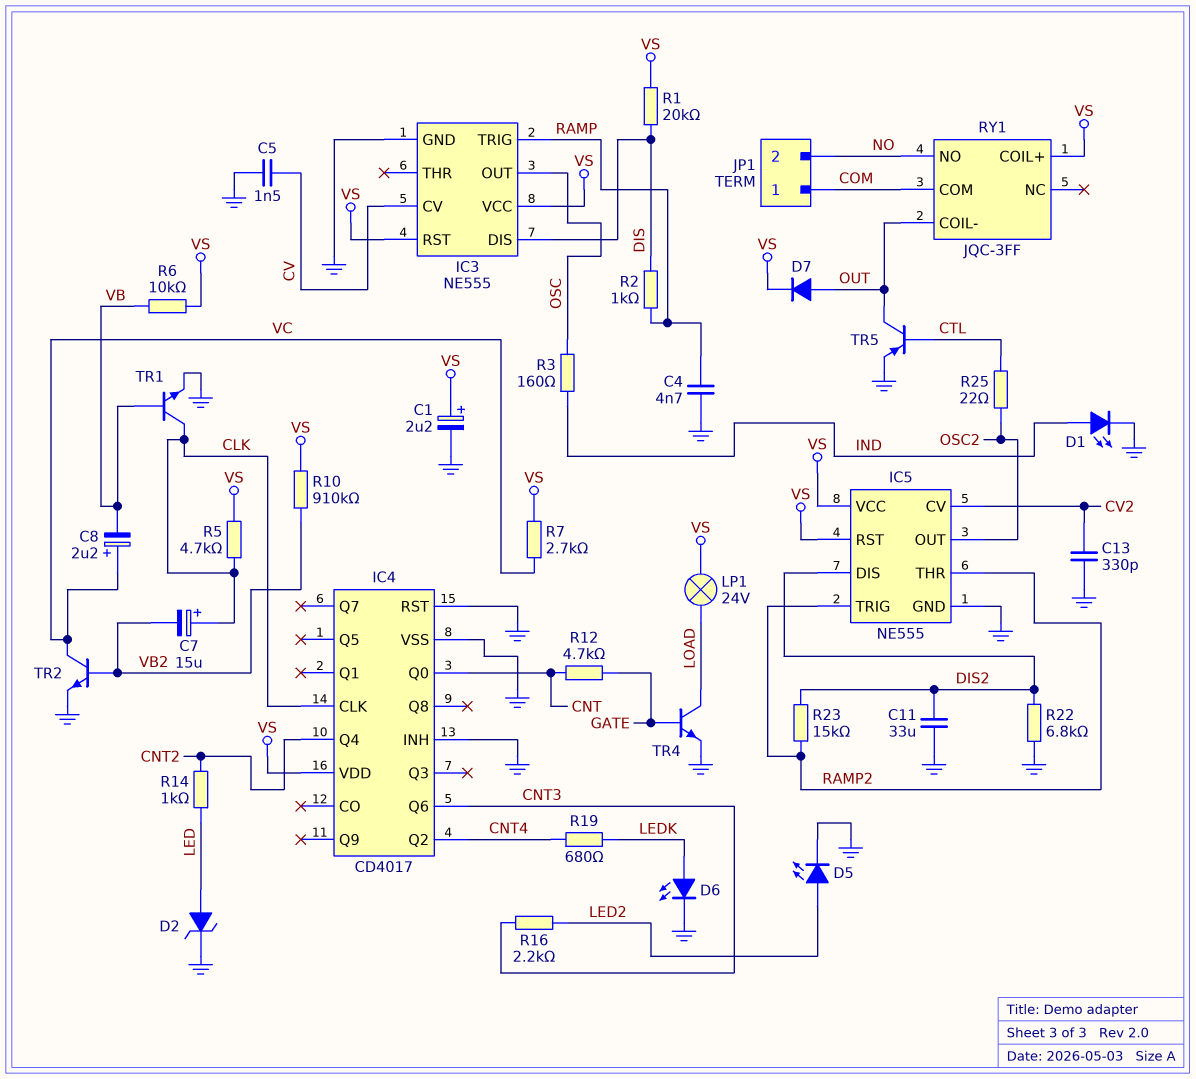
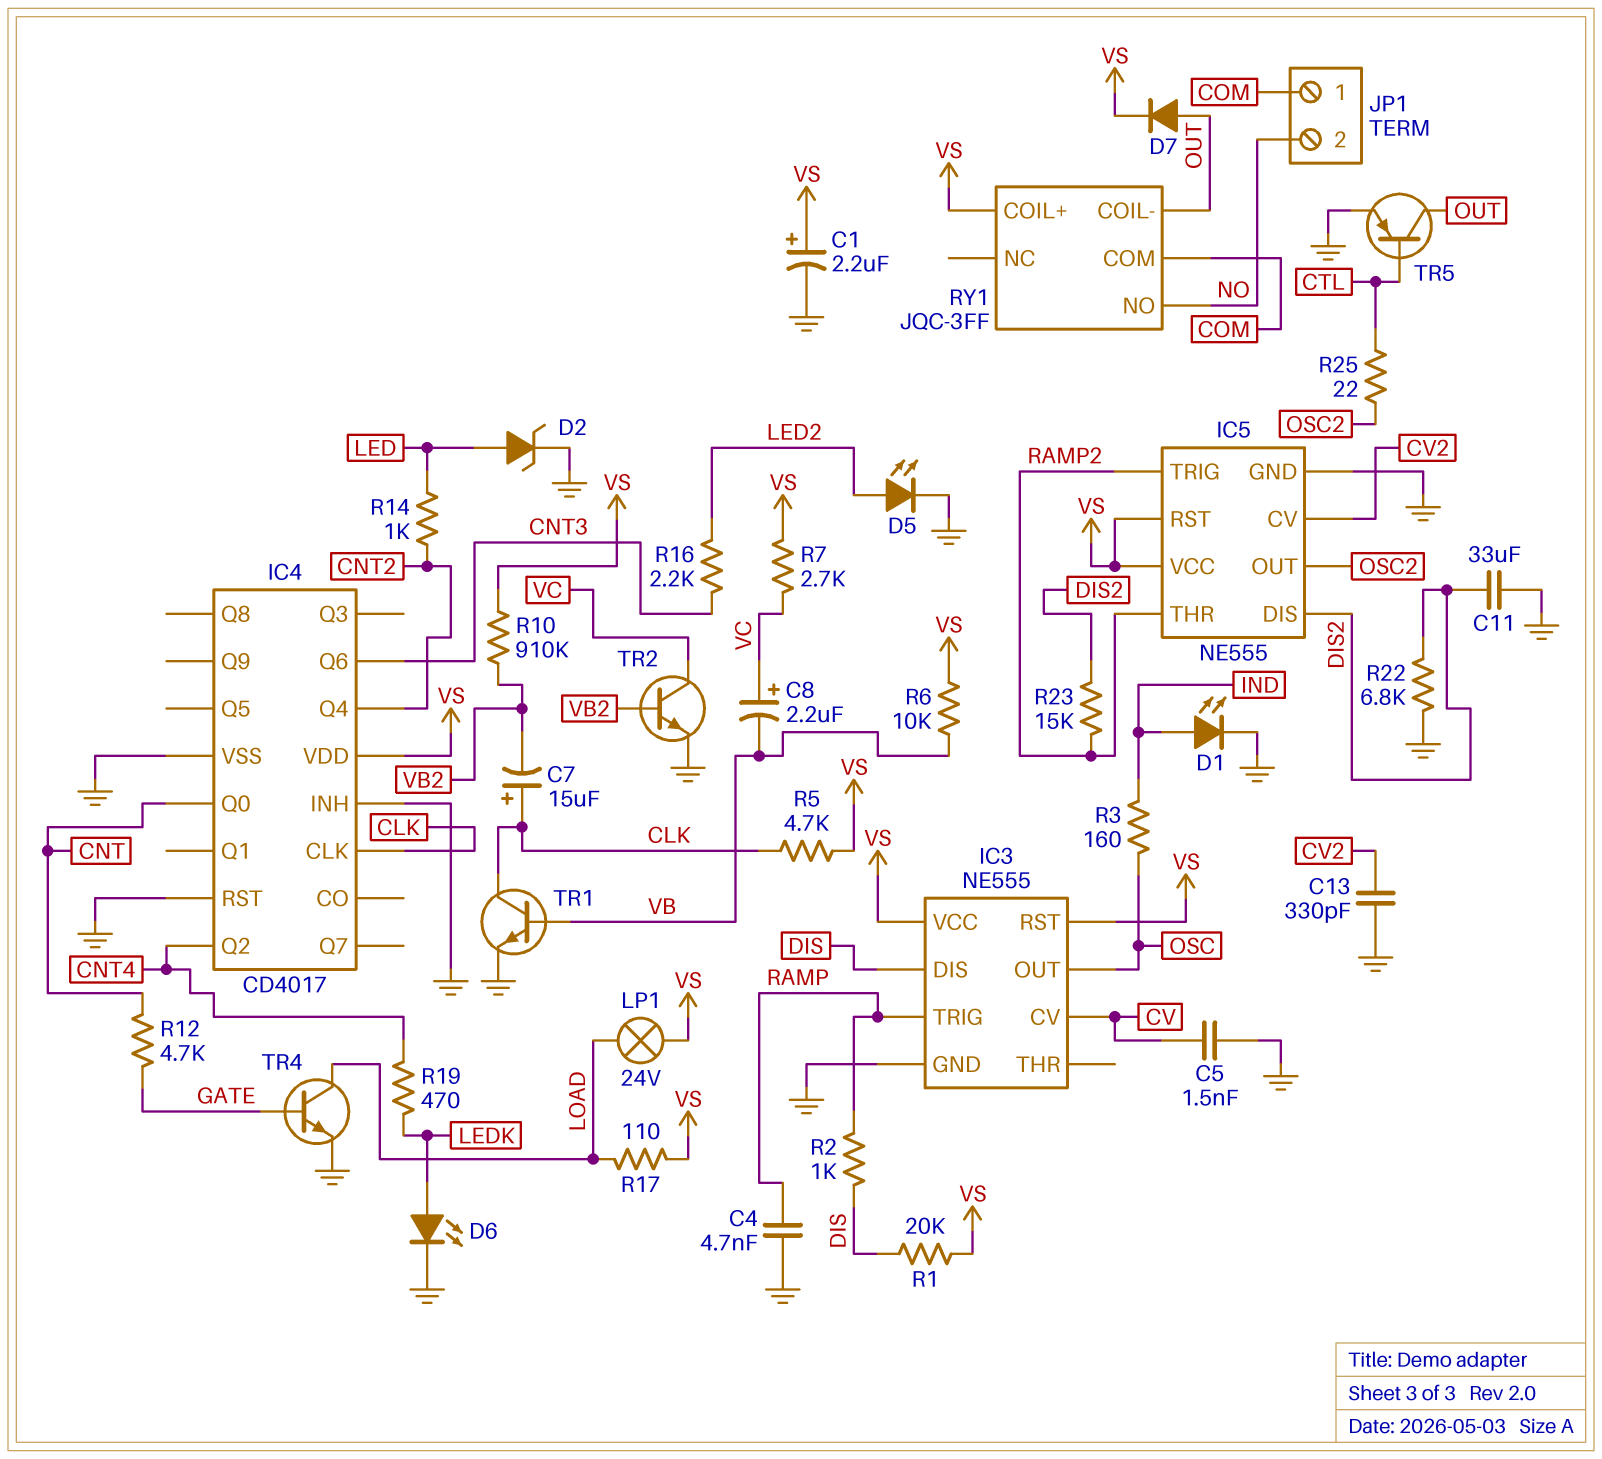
R17: none -> 110 (LOAD, VS)
R19: 680 (CNT4, LEDK) -> 470 (CNT4, LEDK)

